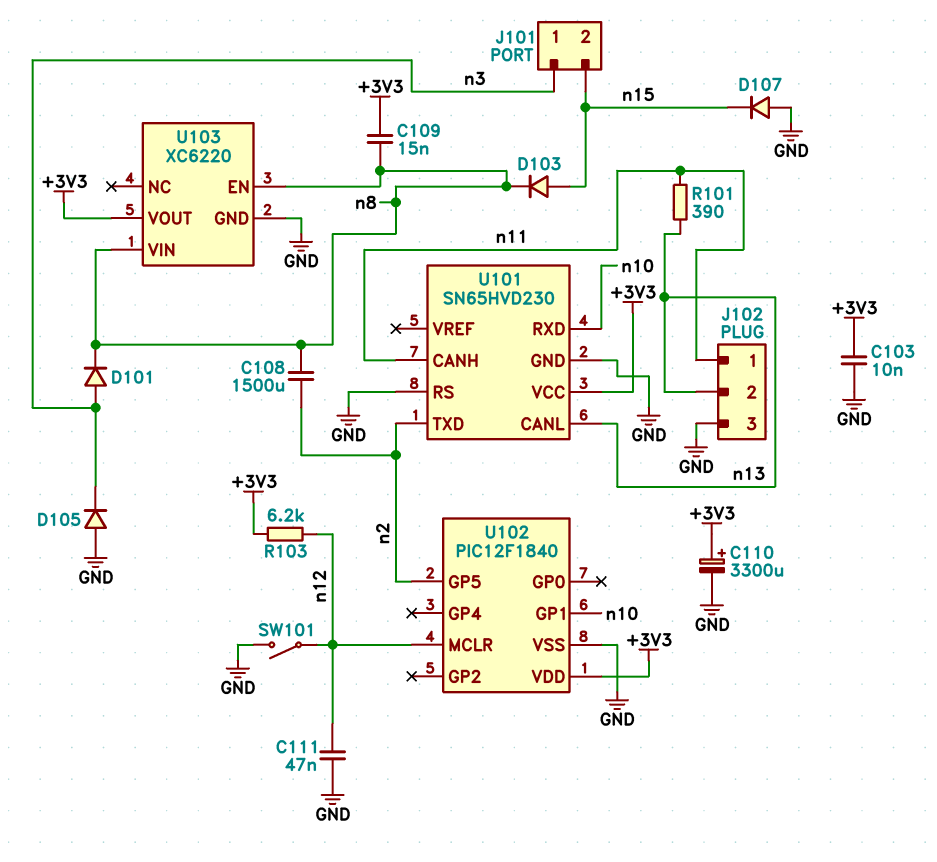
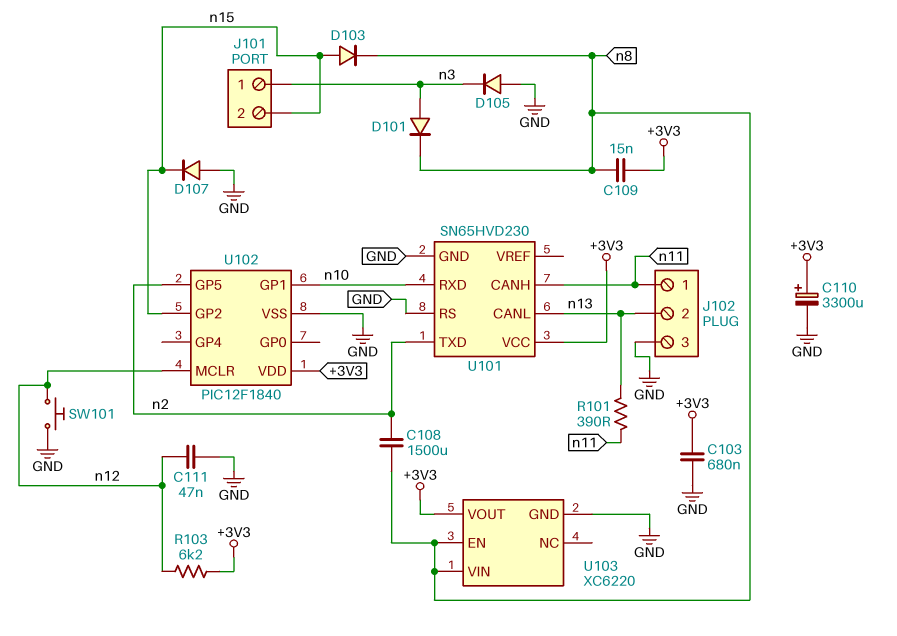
C103: 10nF (+3V3, GND) -> 680nF (+3V3, GND)
SW101: switch (GND, n12) -> button (GND, n12)
U102 pin GP2: none -> n15

